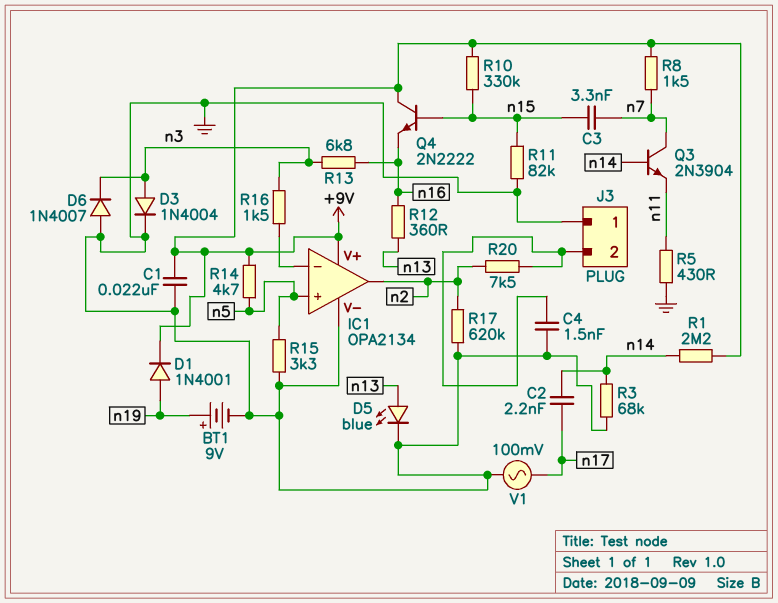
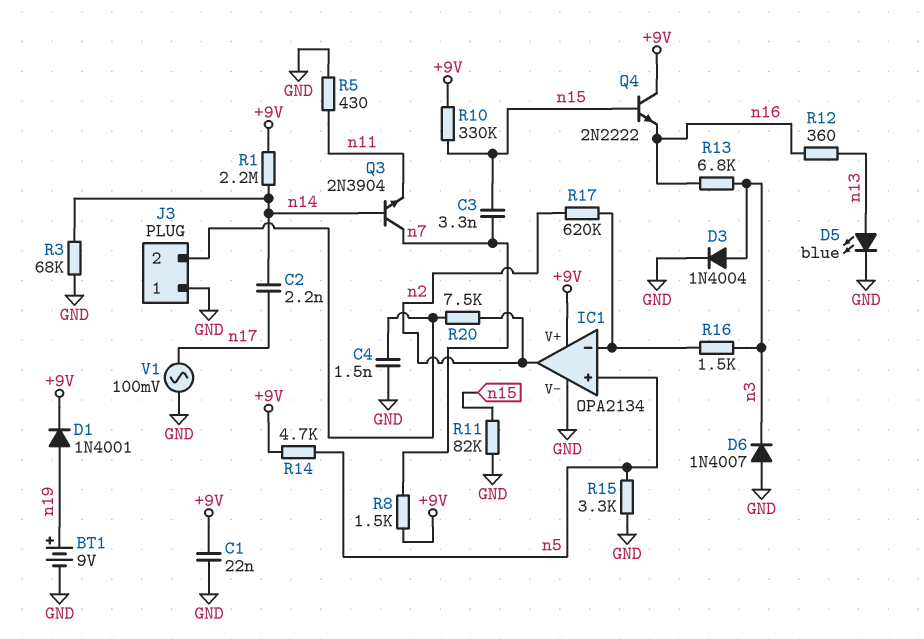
R17: 620k (GND, n2) -> 620k (IC1/in-, n2)

